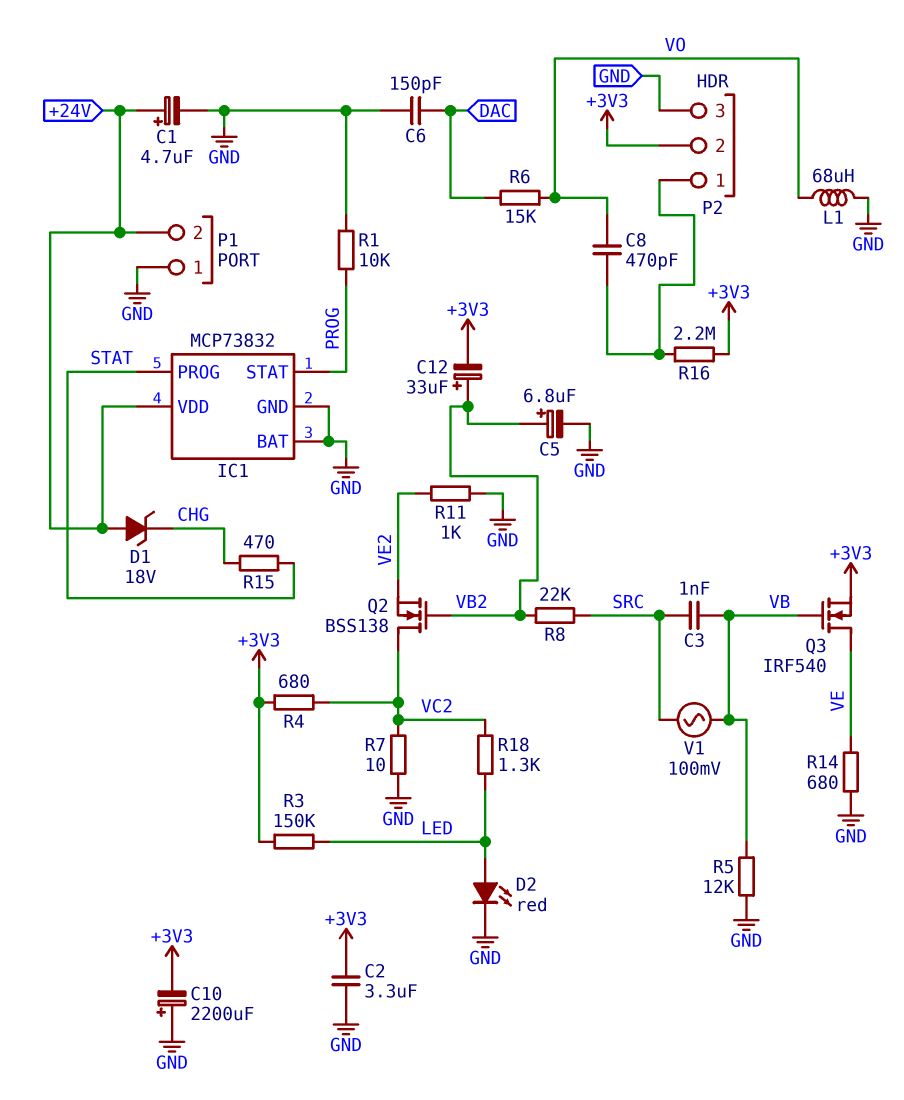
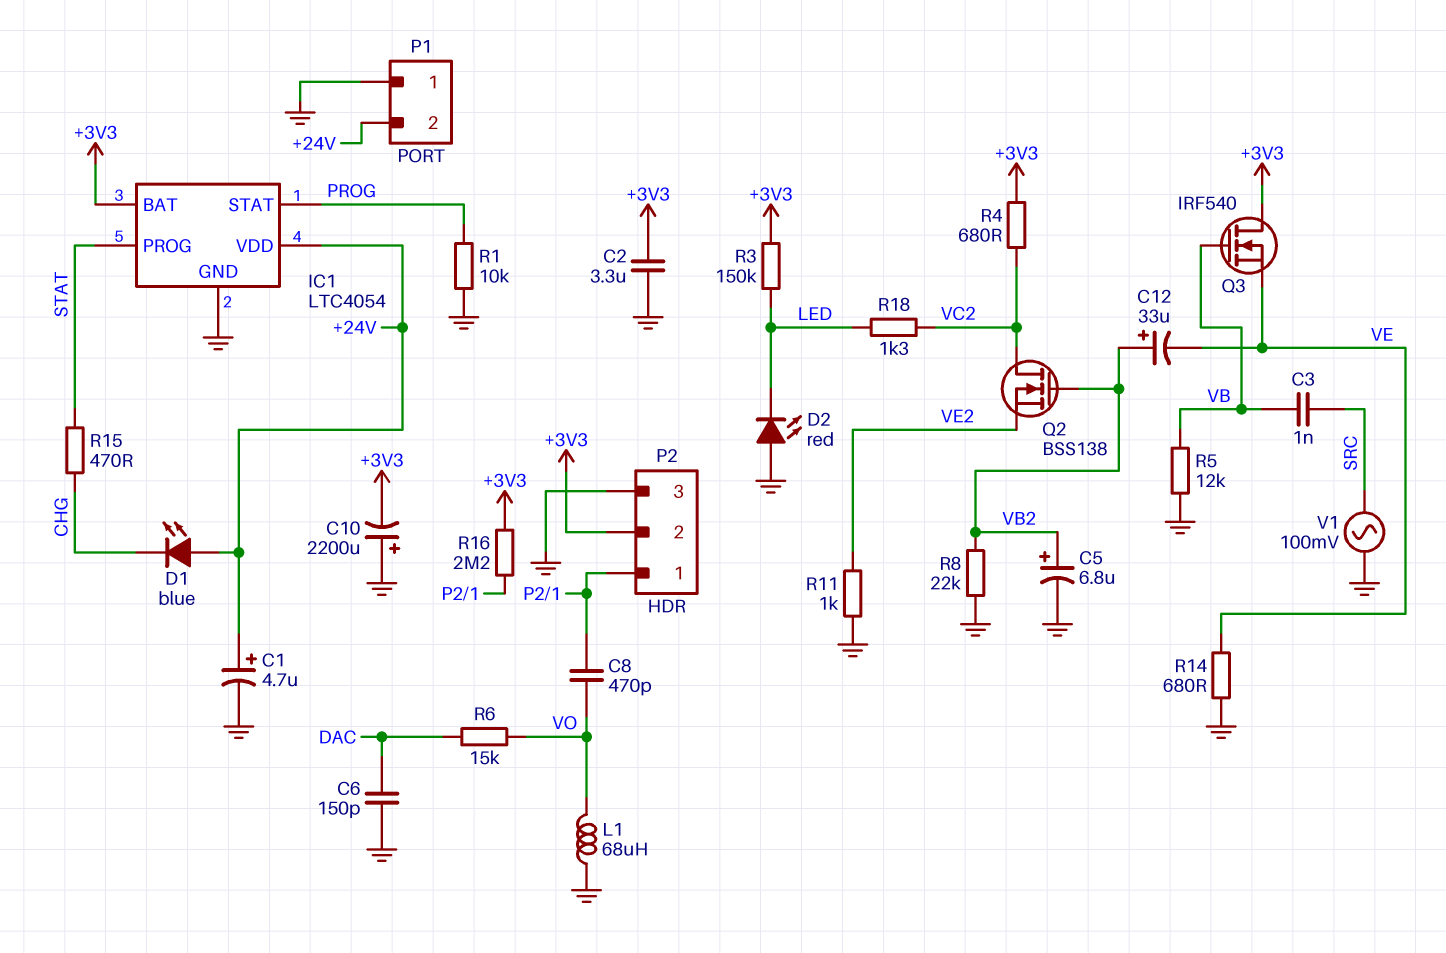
C12: 33uF (plus VB2, minus +3V3) -> 33uF (plus VB2, minus VE)
D1: zener 18V (A +24V, K CHG) -> LED blue (A +24V, K CHG)
D2: LED red (A LED, K GND) -> LED red (A GND, K LED)
IC1: MCP73832 -> LTC4054
IC1 pin BAT: GND -> +3V3
Q3: NMOS IRF540 (G VB, D VE, S +3V3) -> NMOS IRF540 (G VB, D +3V3, S VE)
R7: 10 (GND, VC2) -> none
R8: 22k (SRC, VB2) -> 22k (GND, VB2)
V1: AC 100mV (SRC, VB) -> AC 100mV (GND, SRC)

